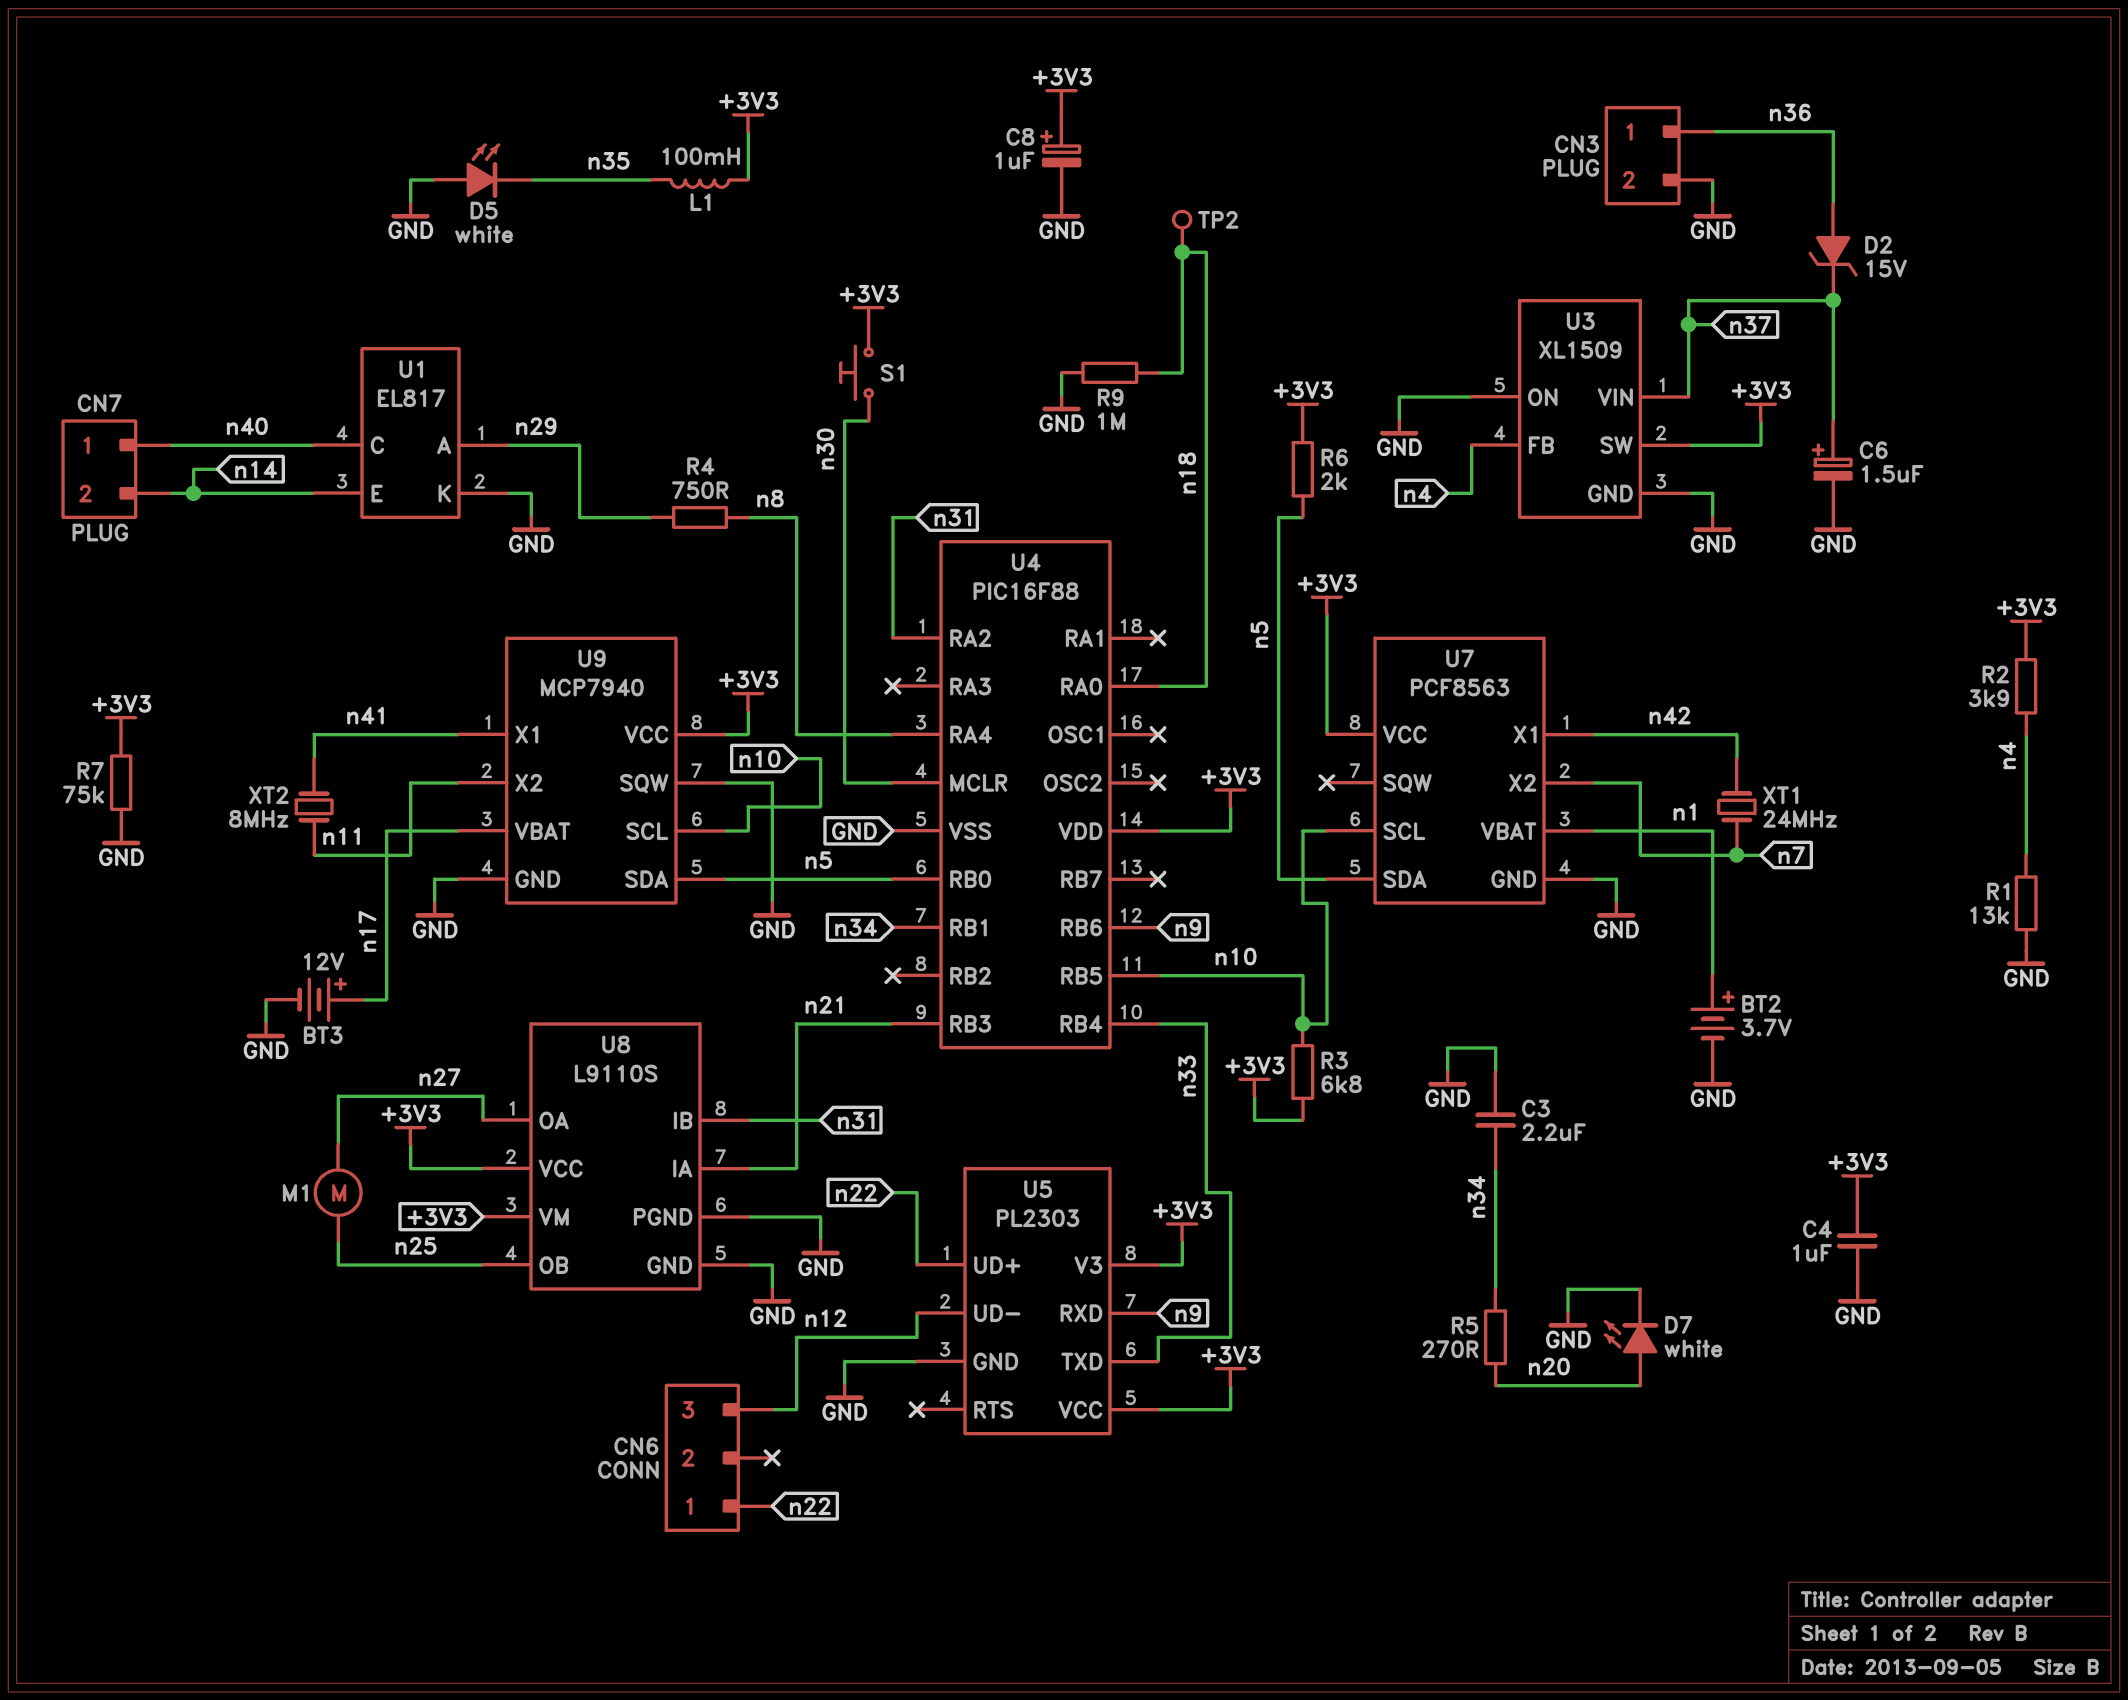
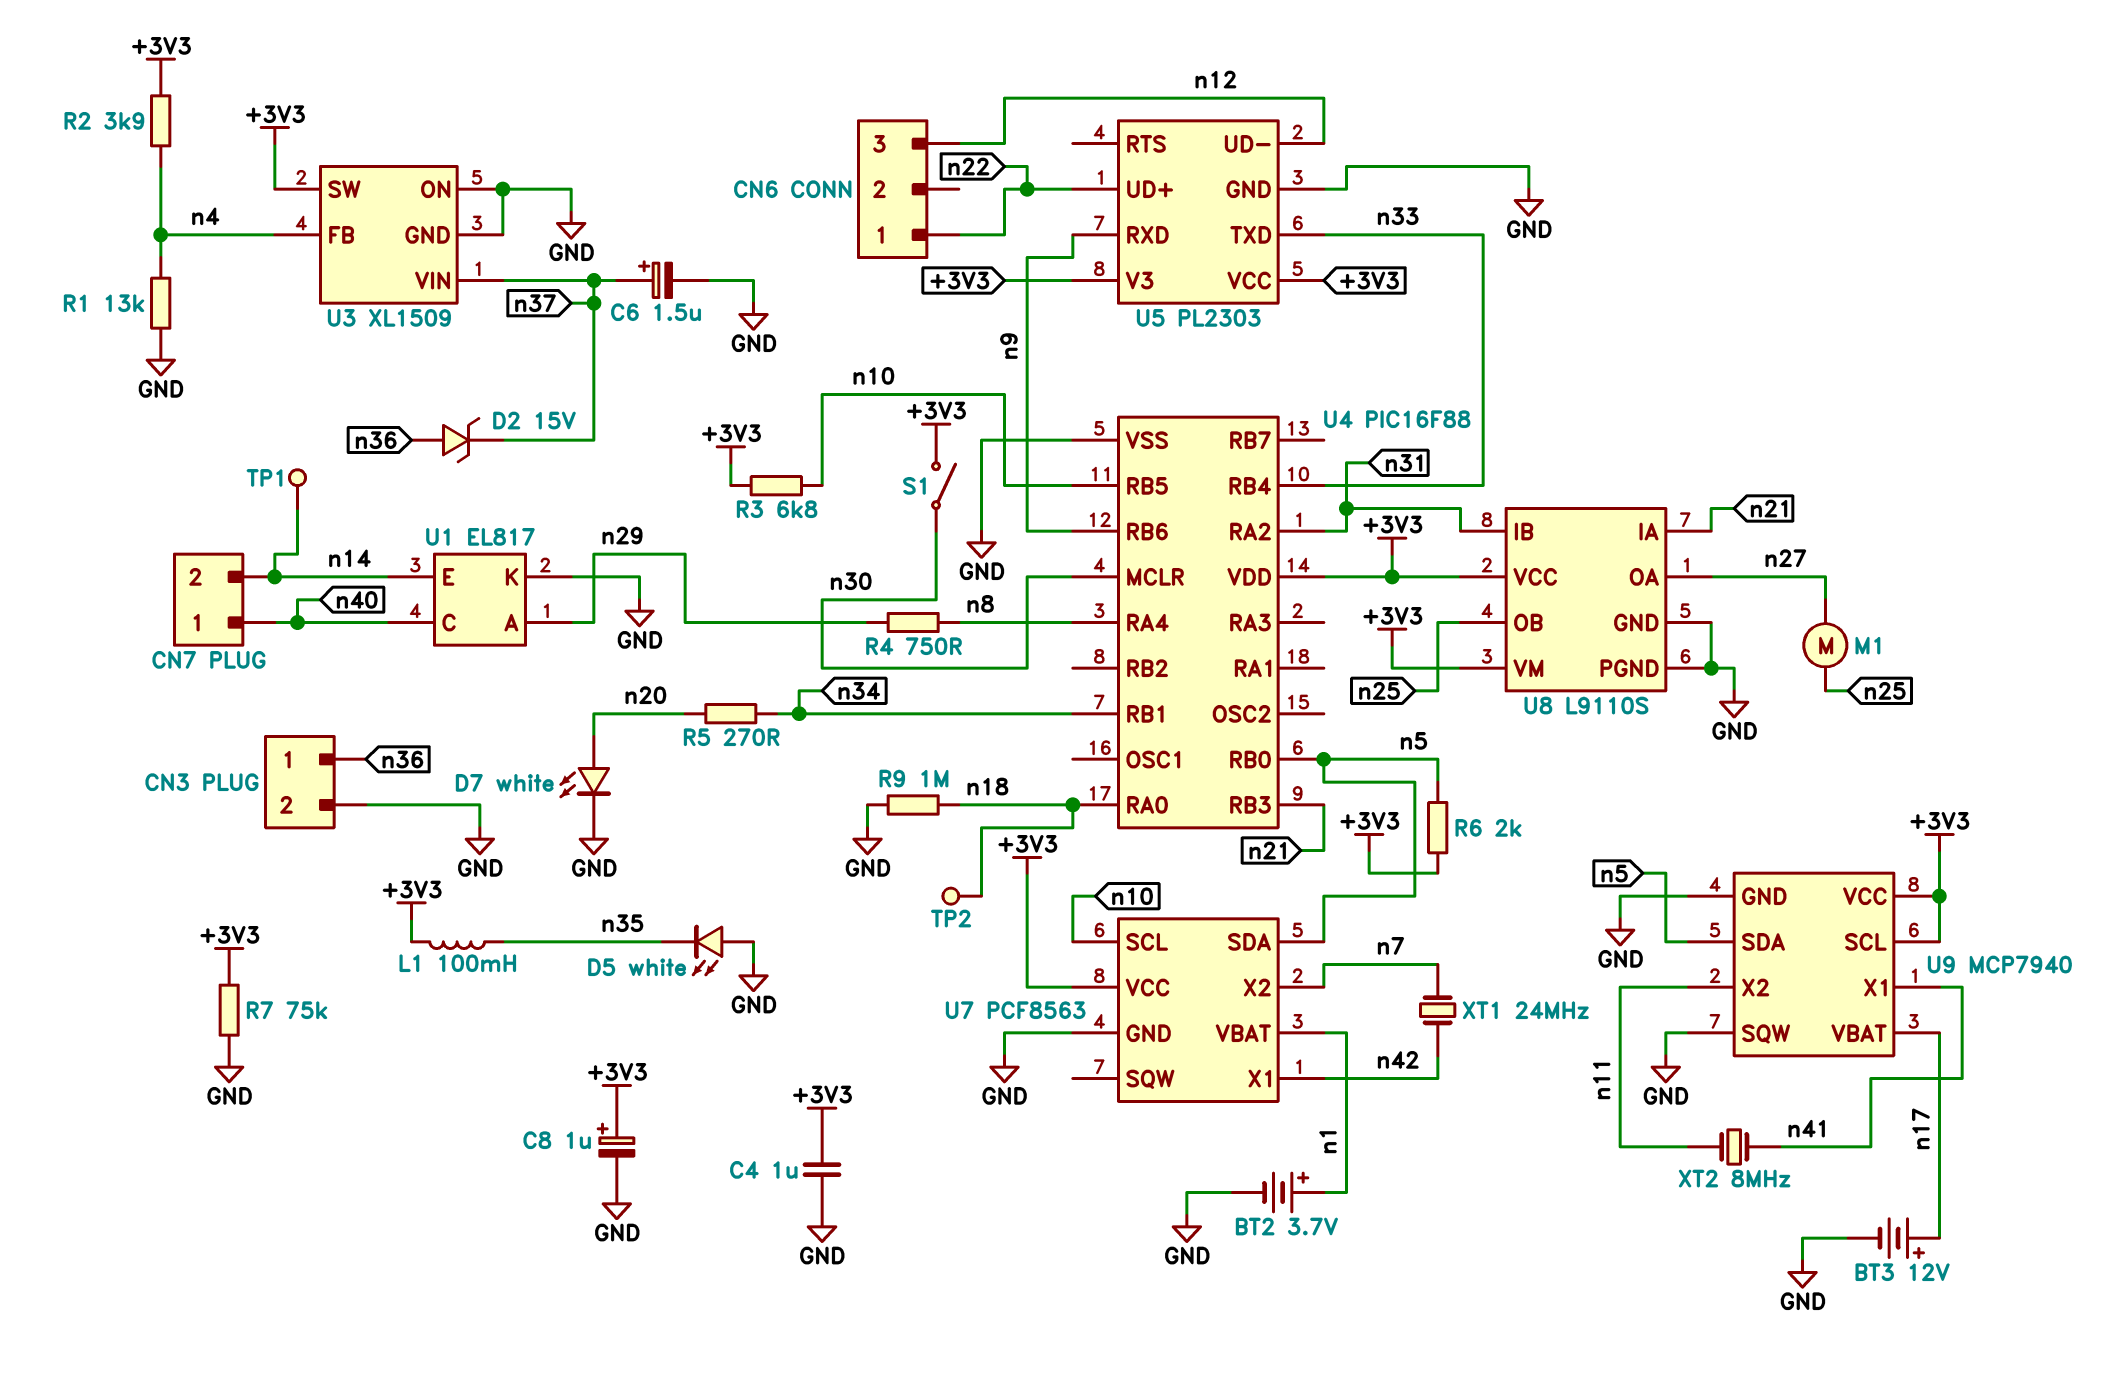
C3: 2.2uF (GND, n34) -> none
S1: button (+3V3, n30) -> switch (+3V3, n30)
TP1: none -> test point (n14)
U9 pin SCL: n10 -> +3V3

